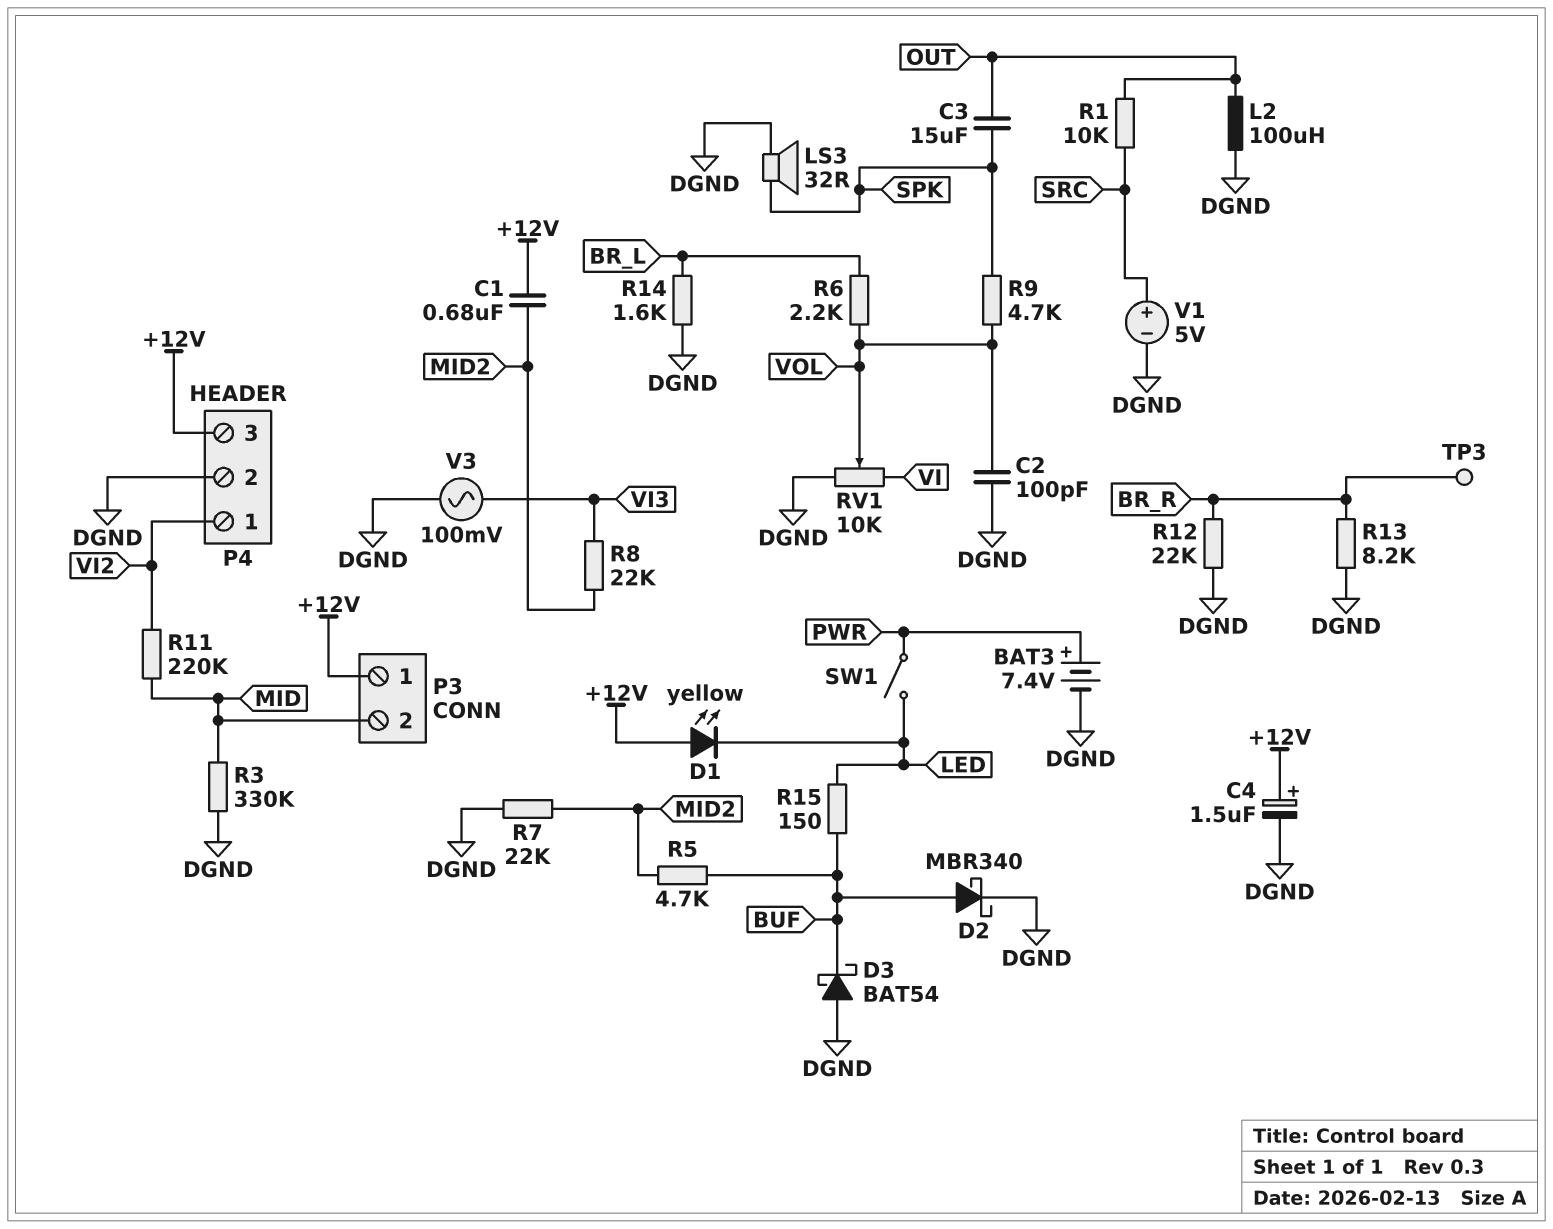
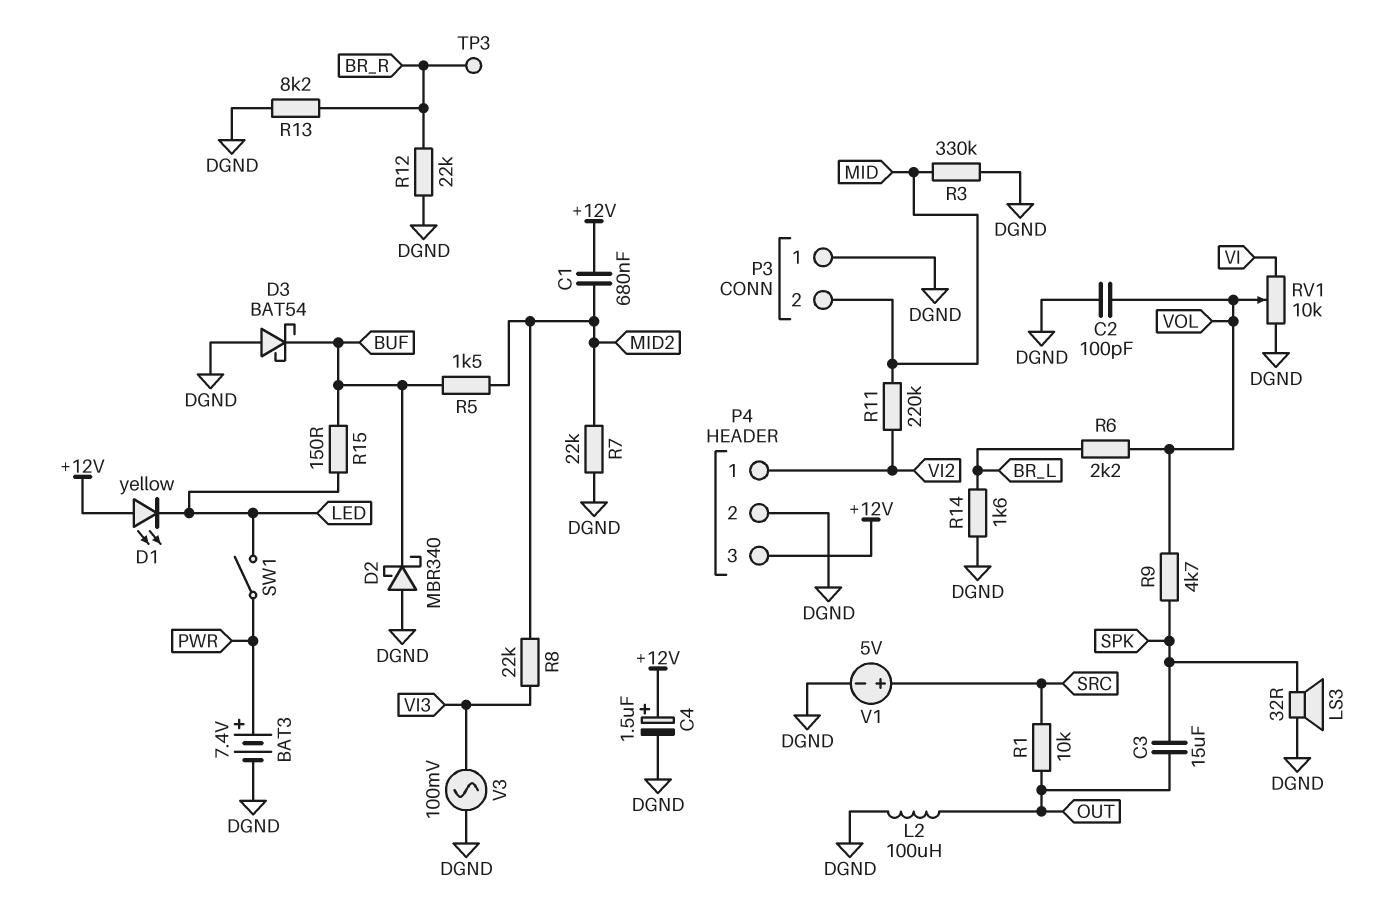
D2: schottky MBR340 (A BUF, K DGND) -> schottky MBR340 (A DGND, K BUF)
P3 pin 1: +12V -> DGND
R5: 4.7k (BUF, MID2) -> 1.5k (BUF, MID2)

